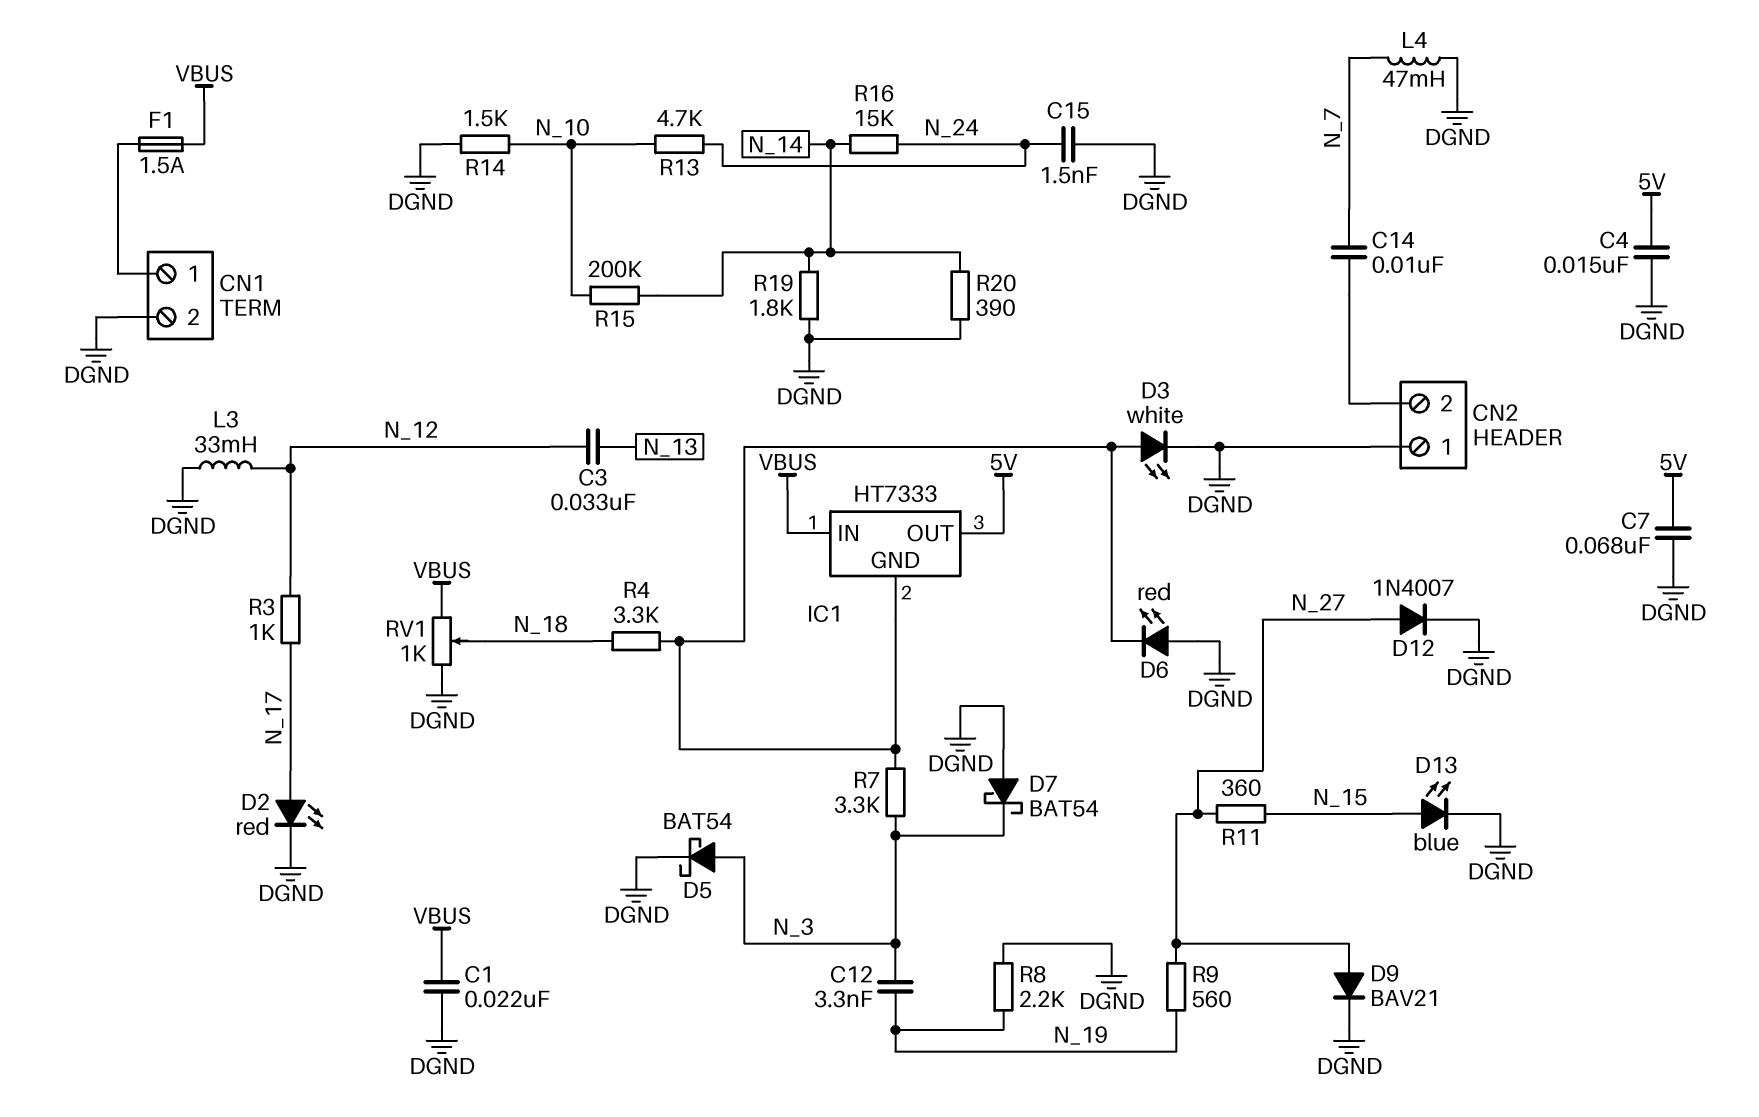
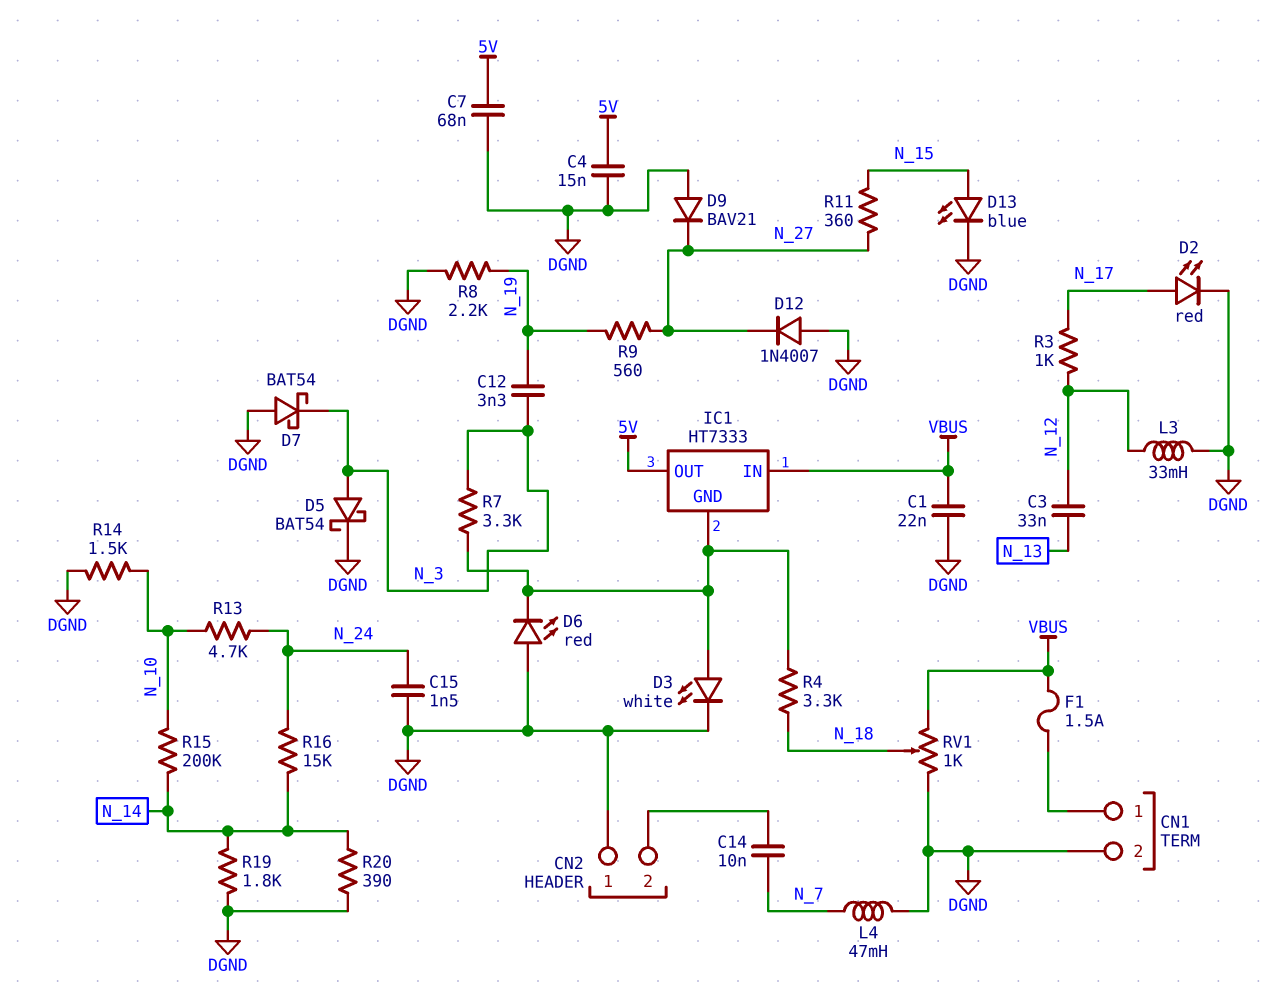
D9: diode BAV21 (A N_27, K DGND) -> diode BAV21 (A DGND, K N_27)
D12: diode 1N4007 (A N_27, K DGND) -> diode 1N4007 (A DGND, K N_27)

